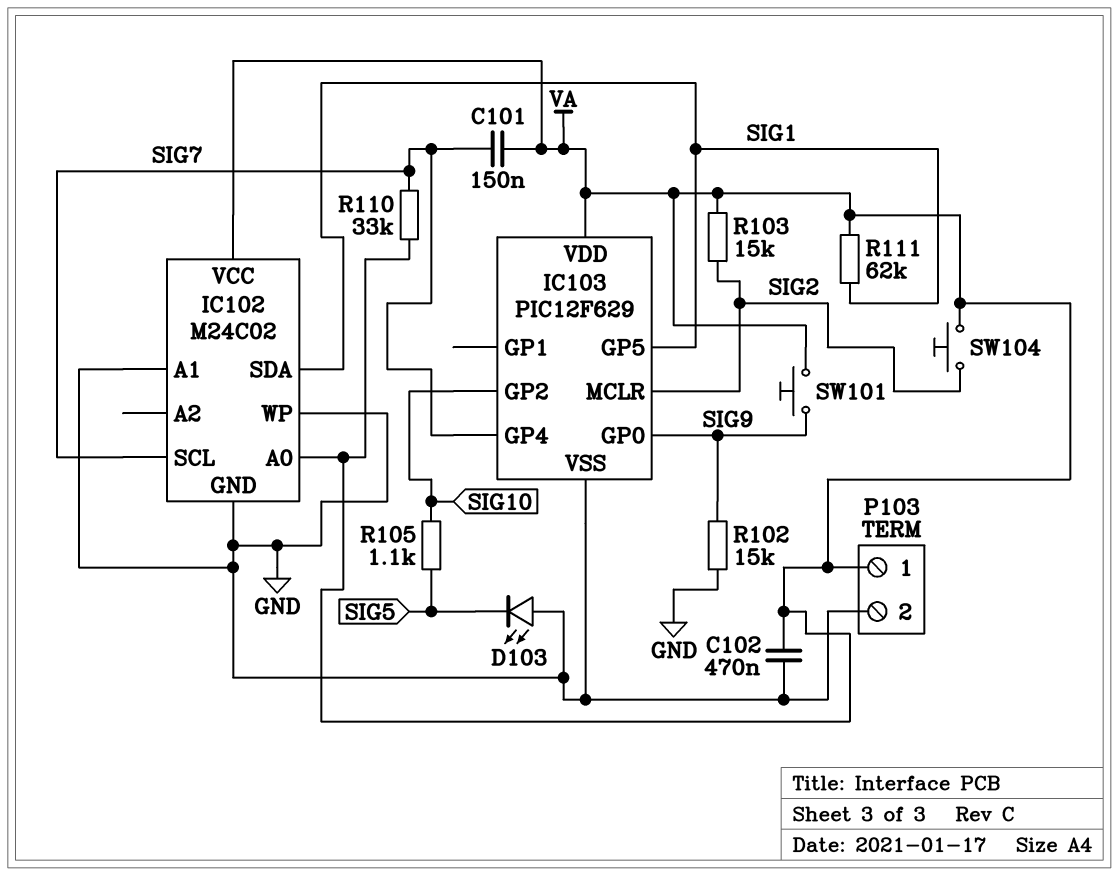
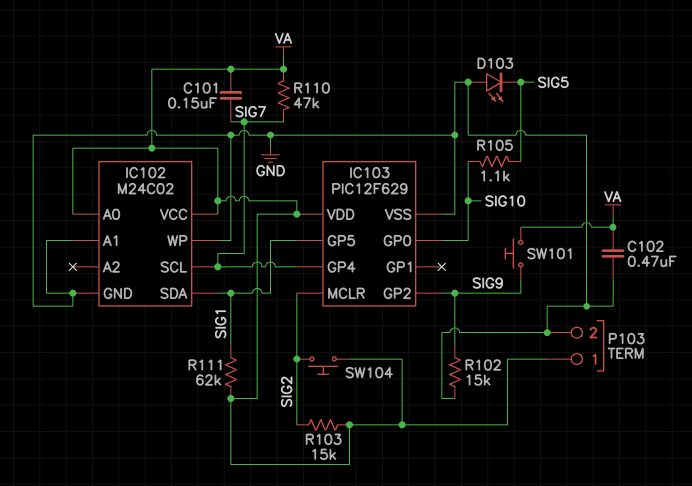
IC103 pin GP0: SIG9 -> SIG10
IC103 pin GP2: SIG10 -> SIG9
R110: 33k (SIG7, VA) -> 47k (SIG7, VA)

